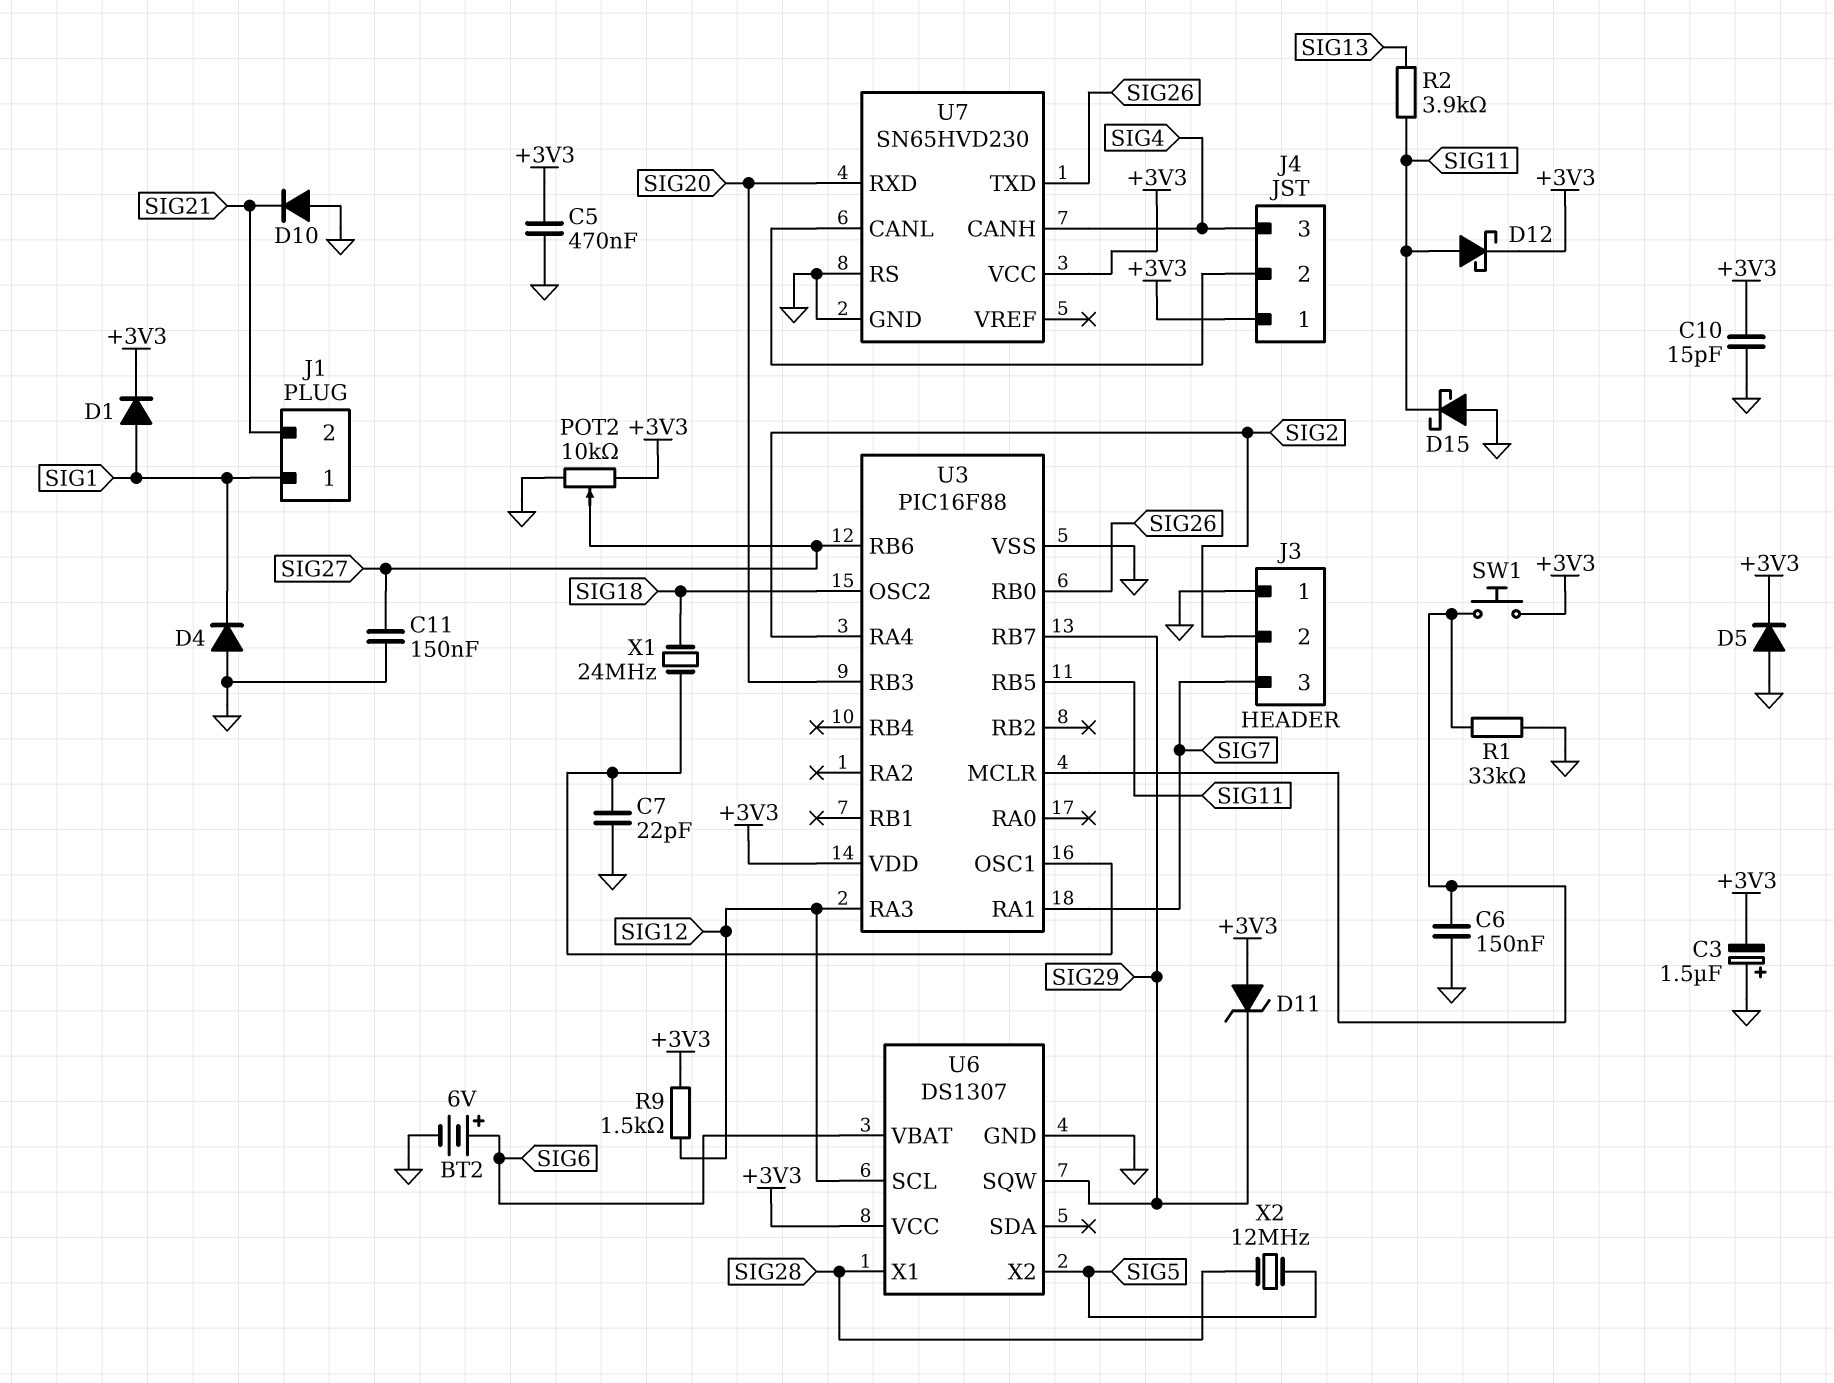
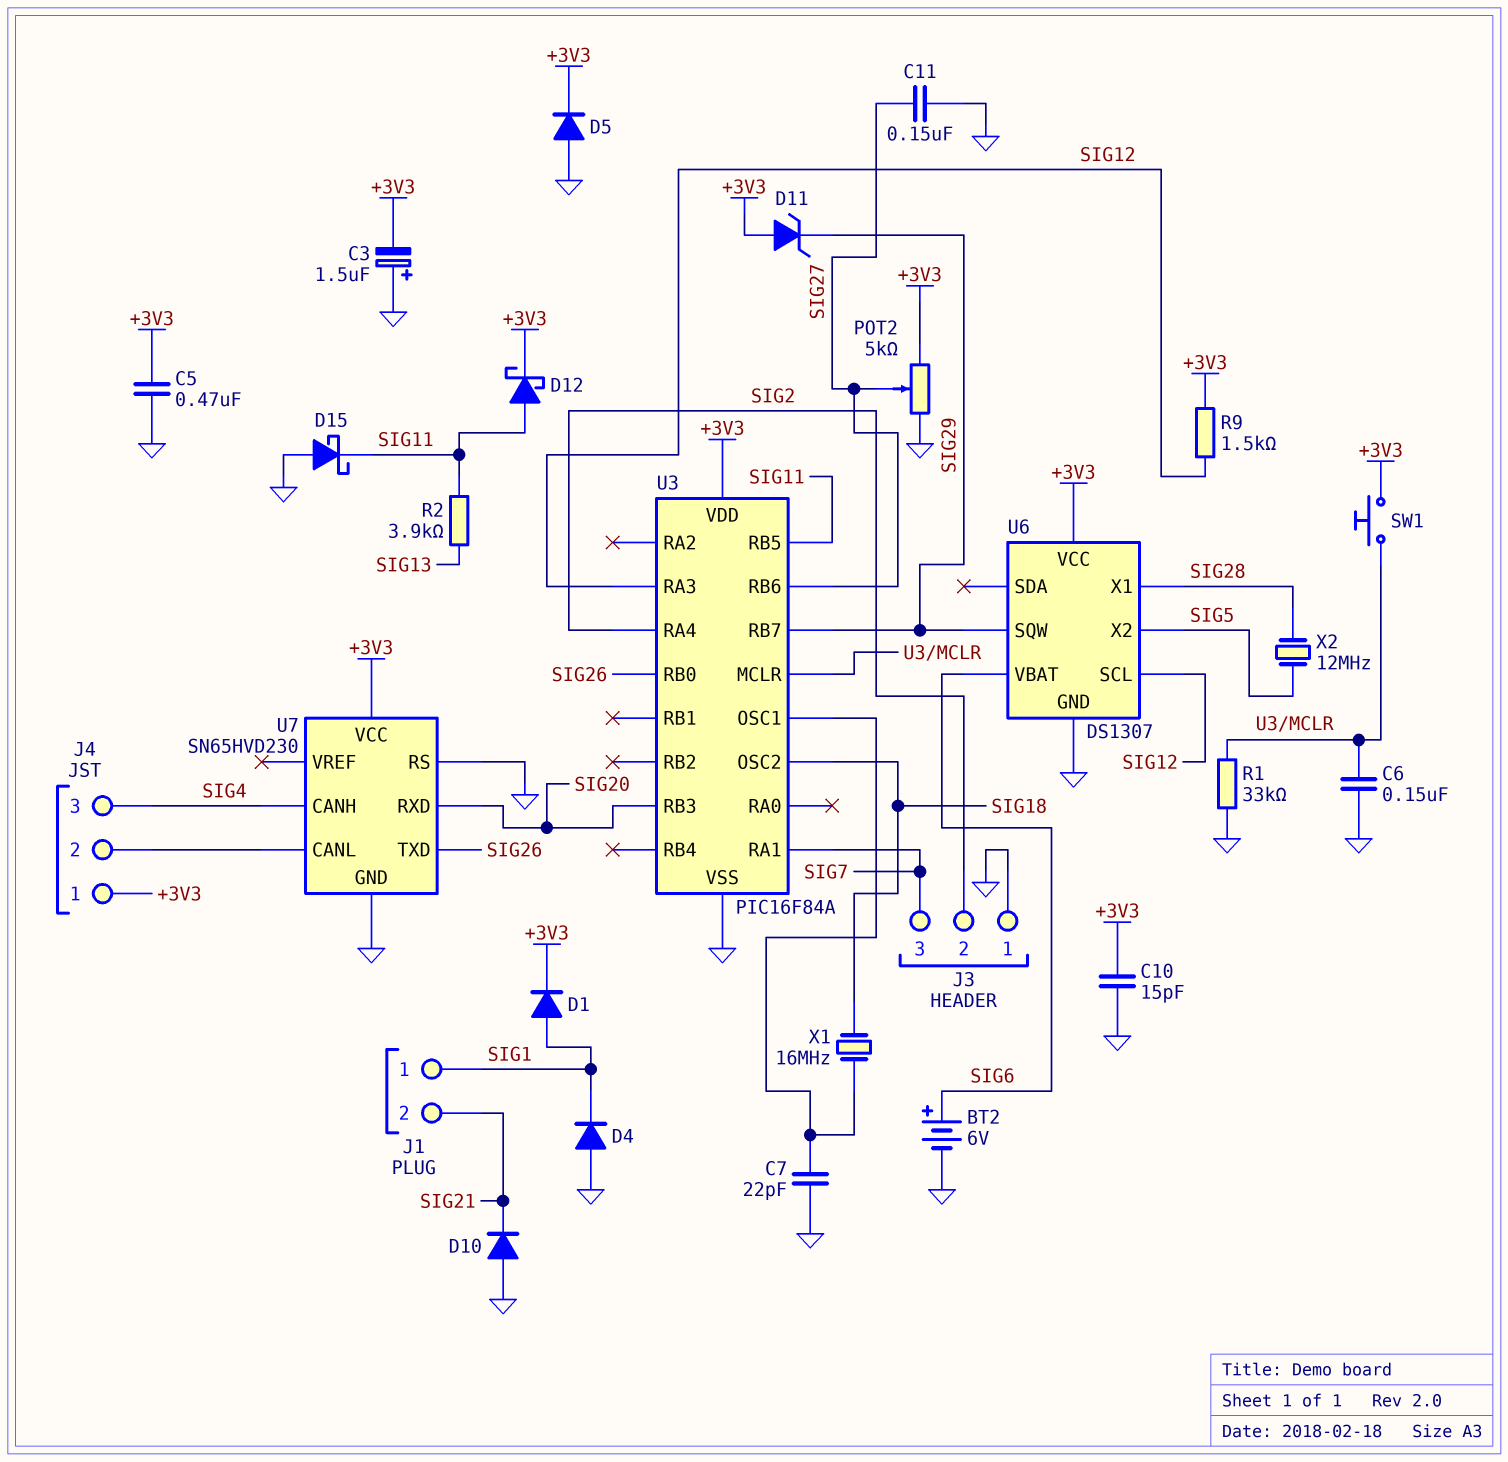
POT2: 10k (+3V3, GND, wiper SIG27) -> 5k (+3V3, GND, wiper SIG27)
U3: PIC16F88 -> PIC16F84A
X1: 24MHz (SIG18, U3/OSC1) -> 16MHz (SIG18, U3/OSC1)

